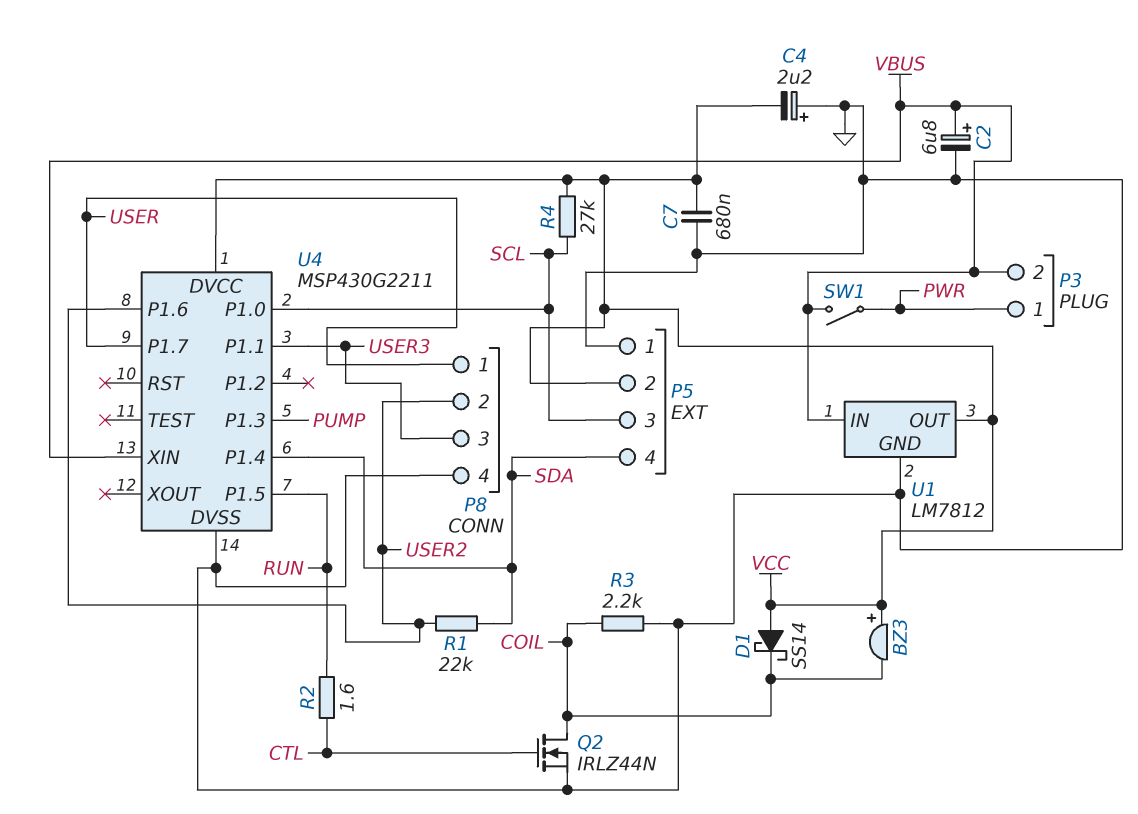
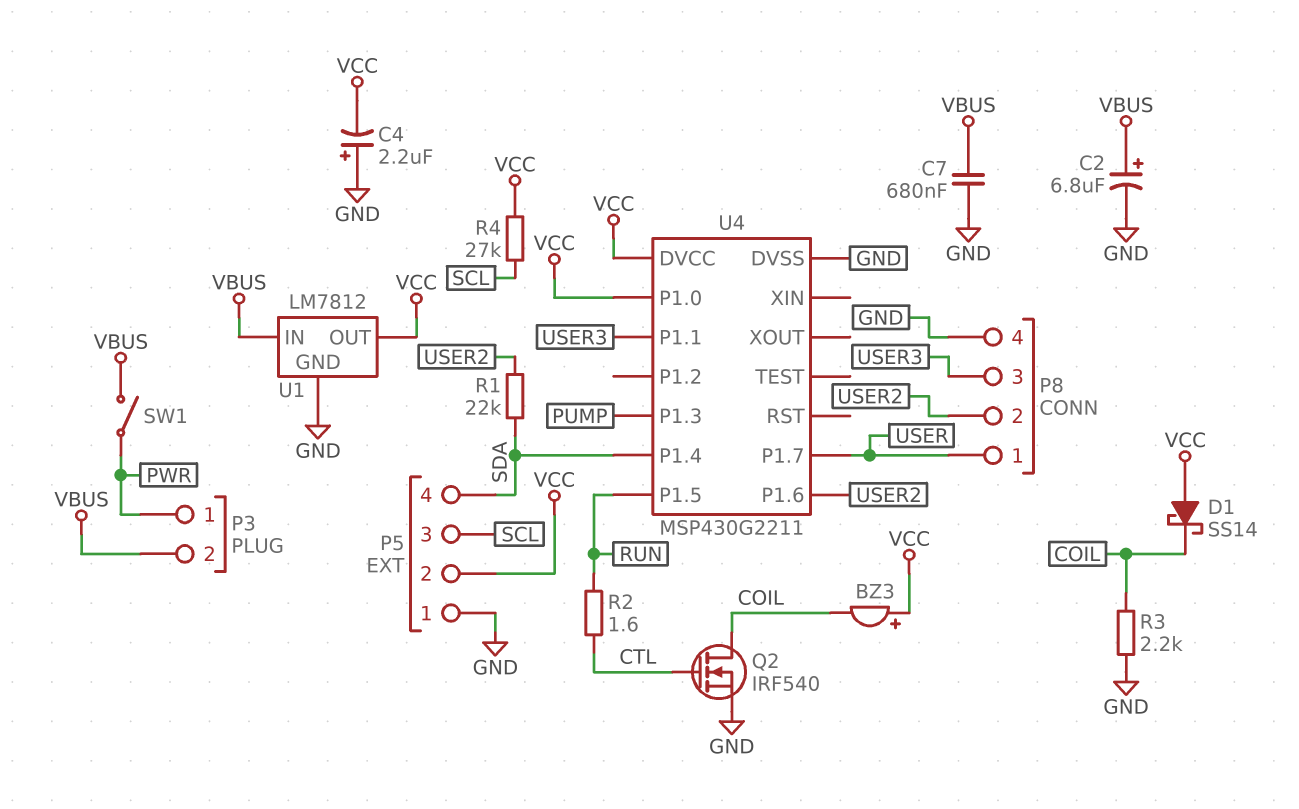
C7: 680nF (GND, VCC) -> 680nF (GND, VBUS)
Q2: NMOS IRLZ44N (G CTL, D COIL, S GND) -> NMOS IRF540 (G CTL, D COIL, S GND)
U4 pin P1.0: SCL -> VCC
U4 pin XIN: VBUS -> none

